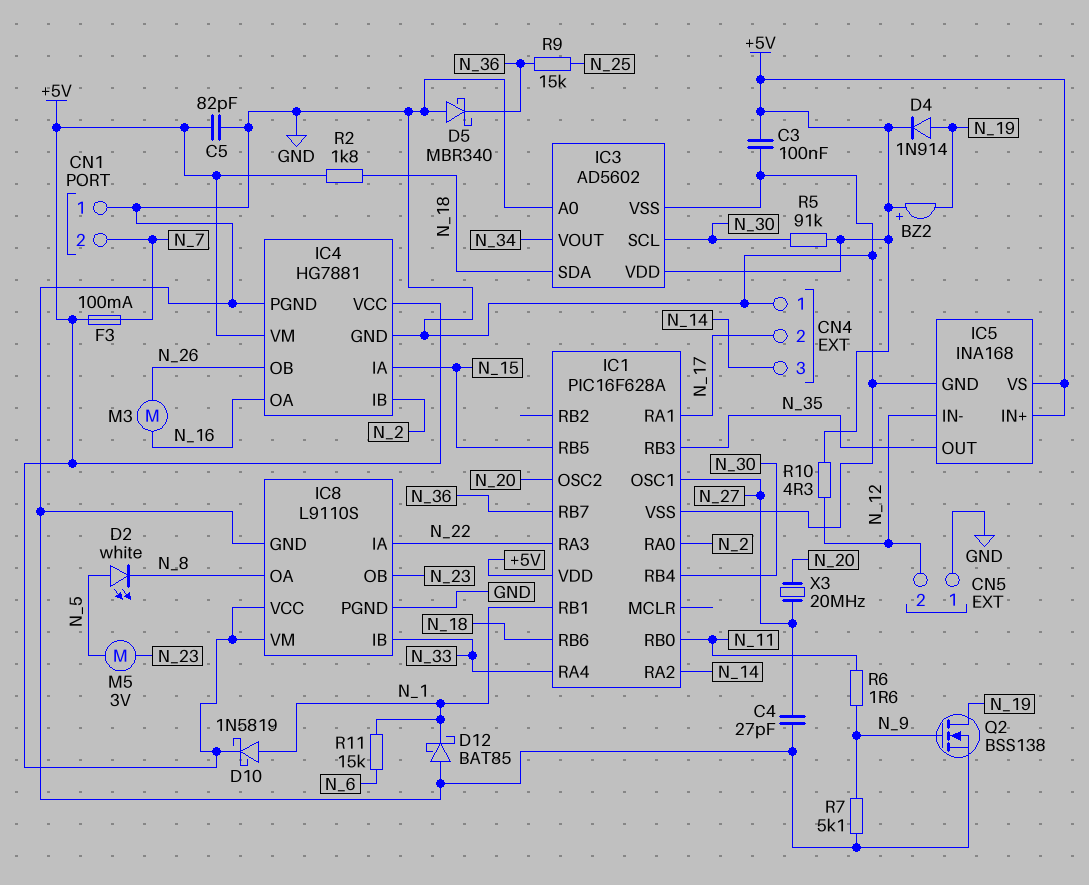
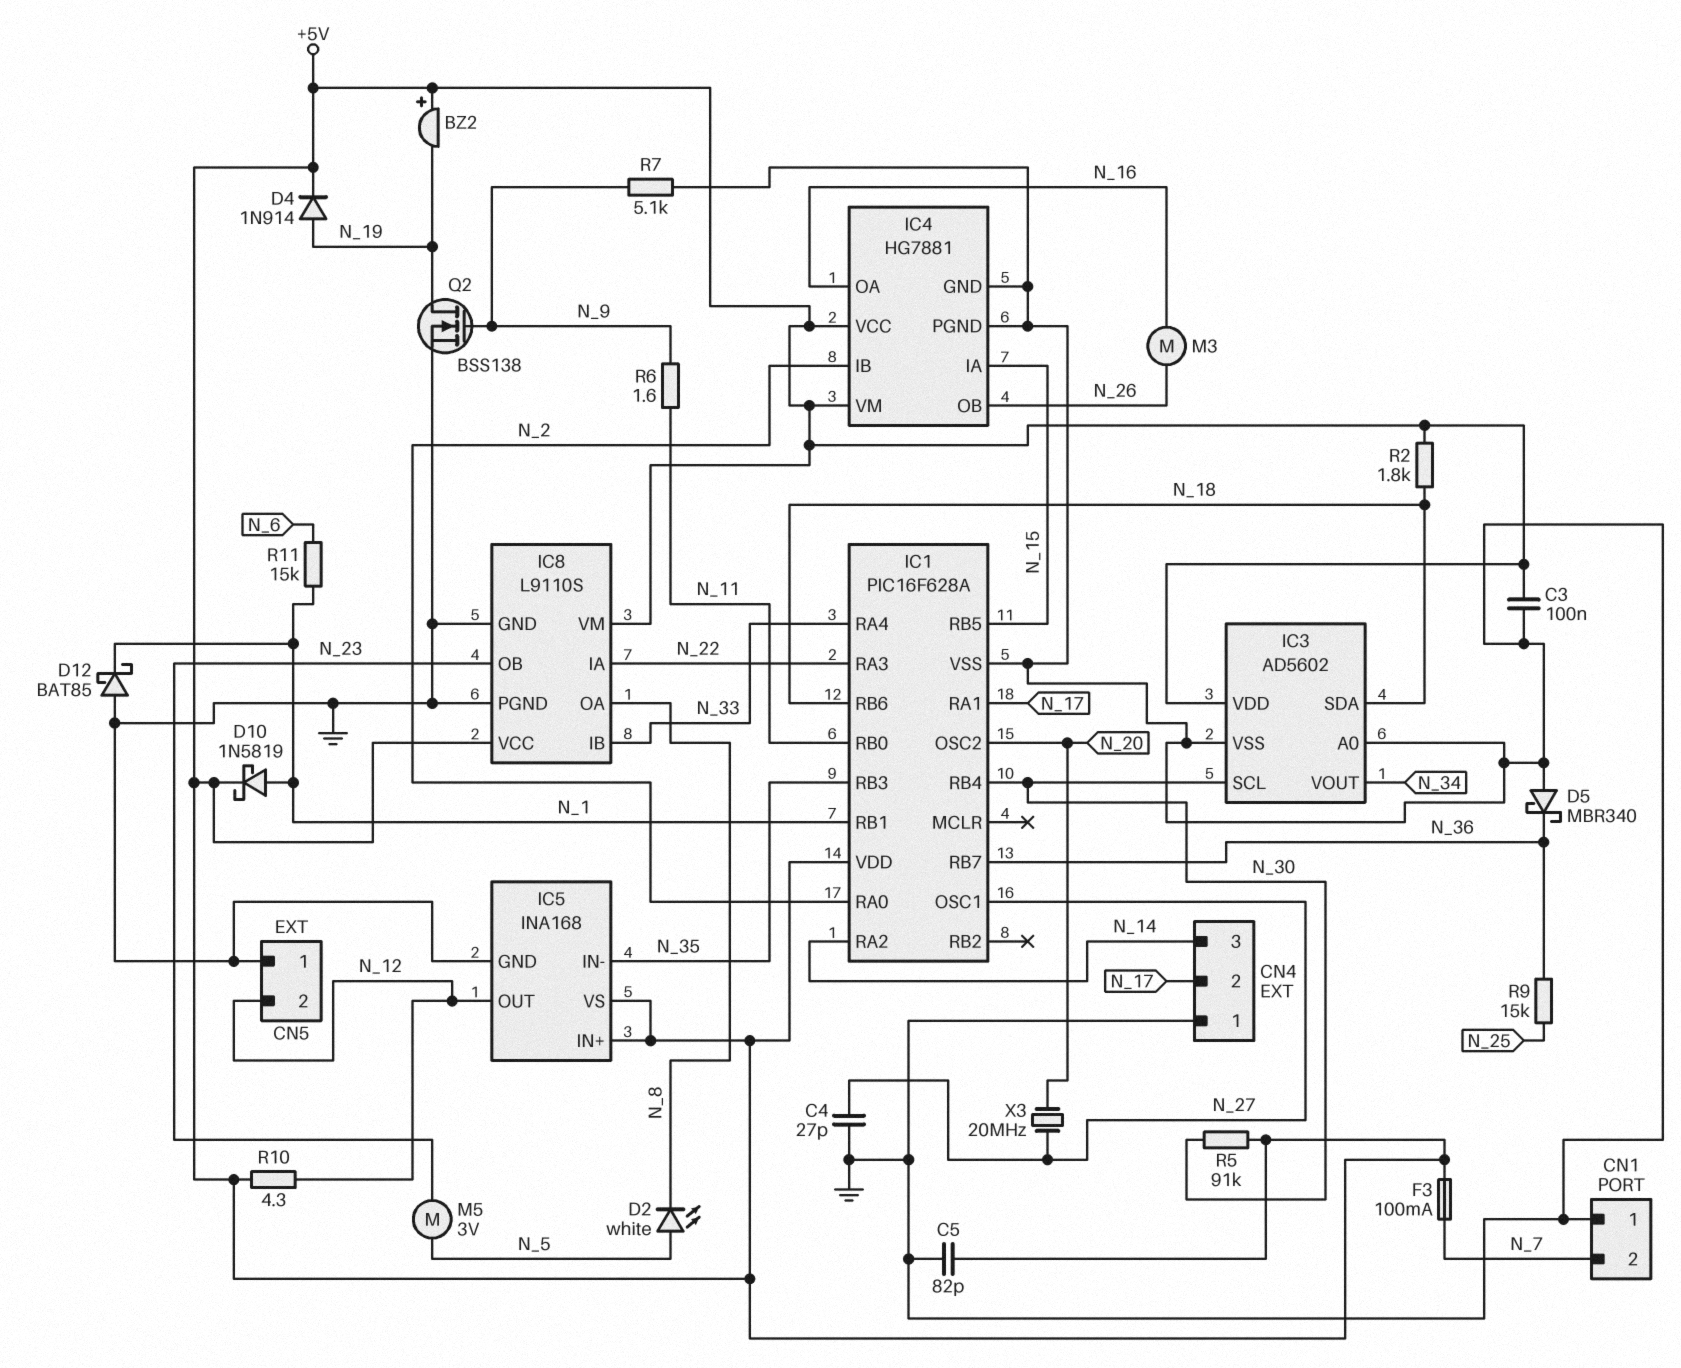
IC5 pin IN-: N_12 -> N_35
IC5 pin OUT: N_35 -> N_12

